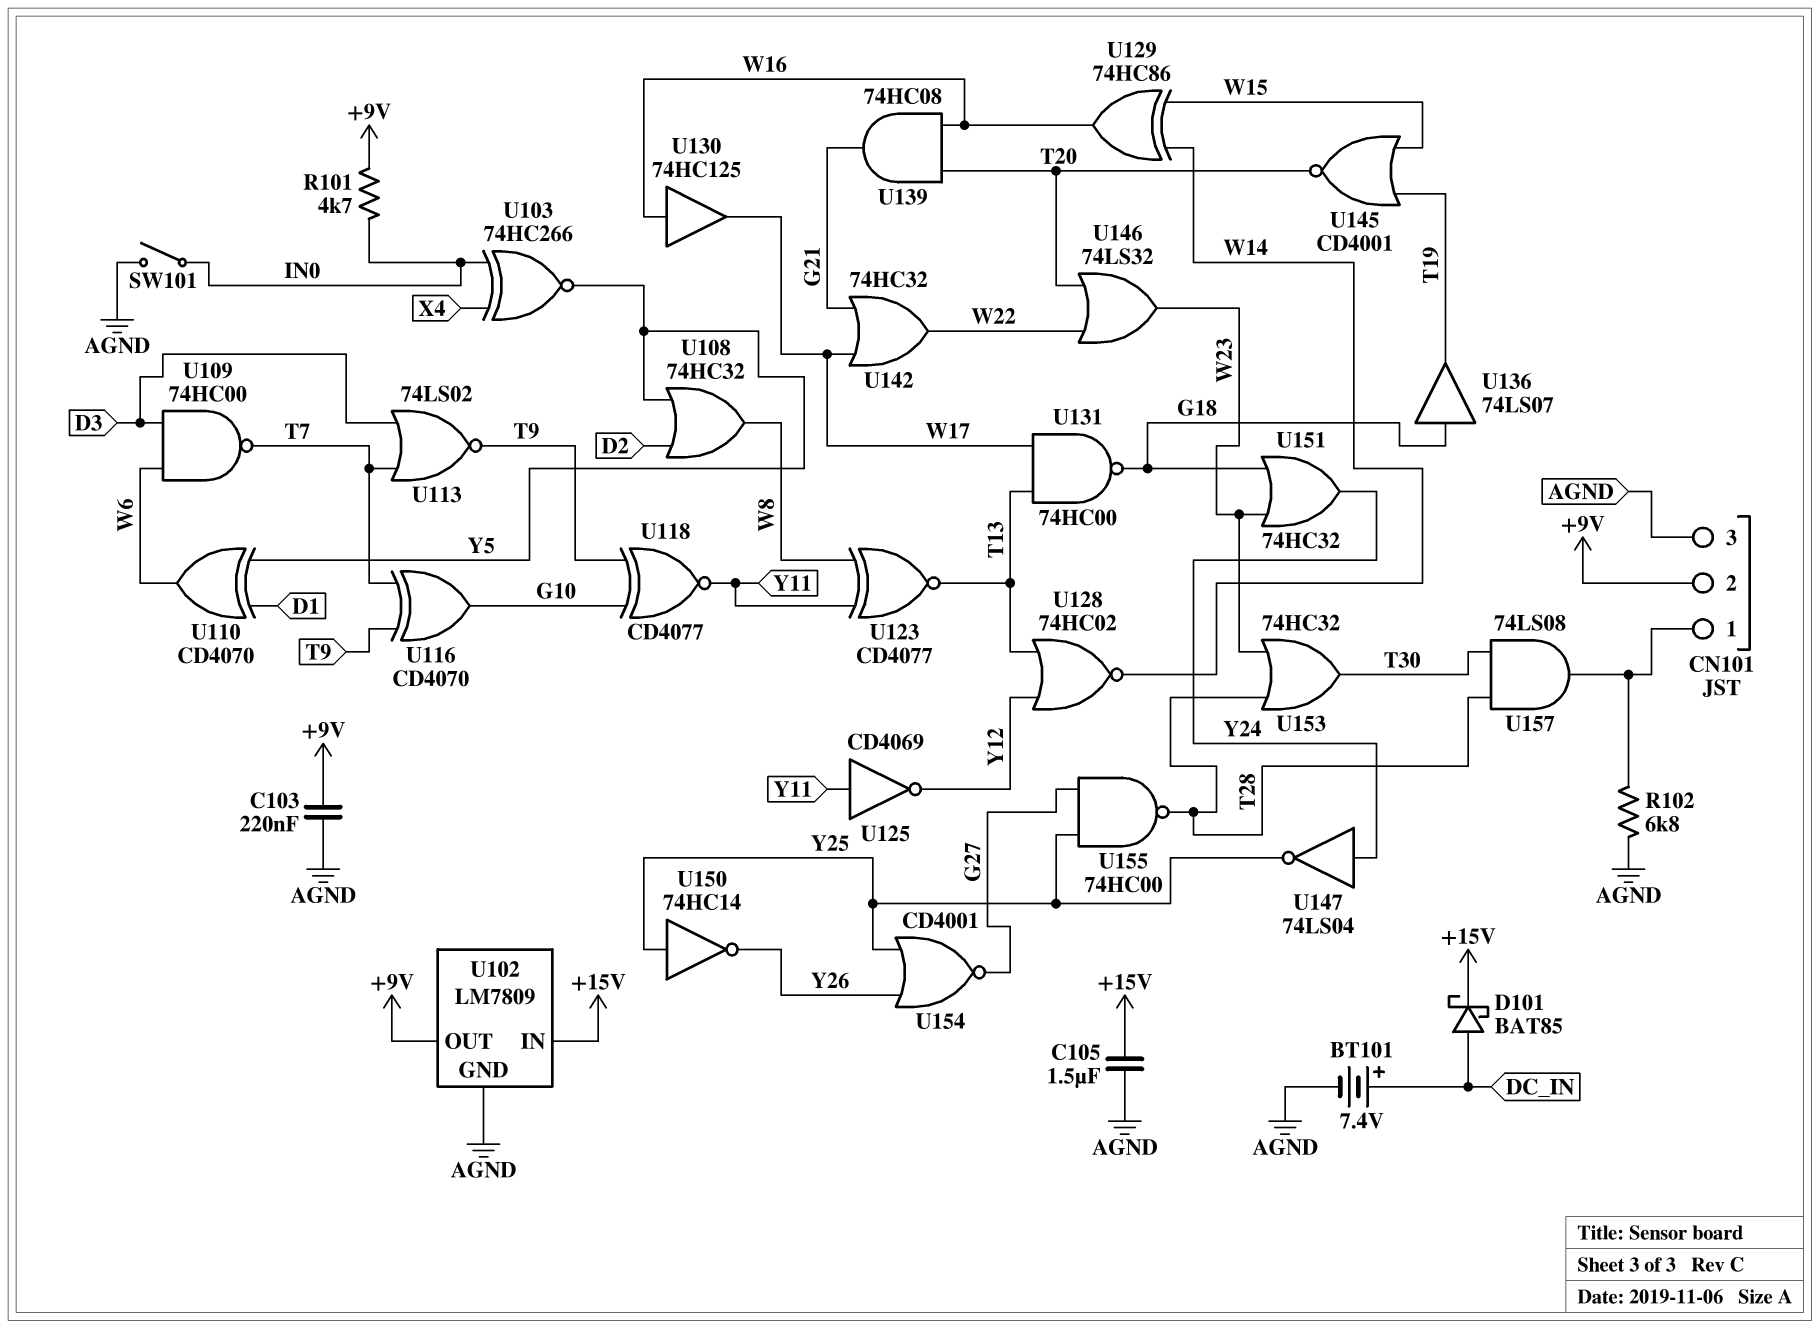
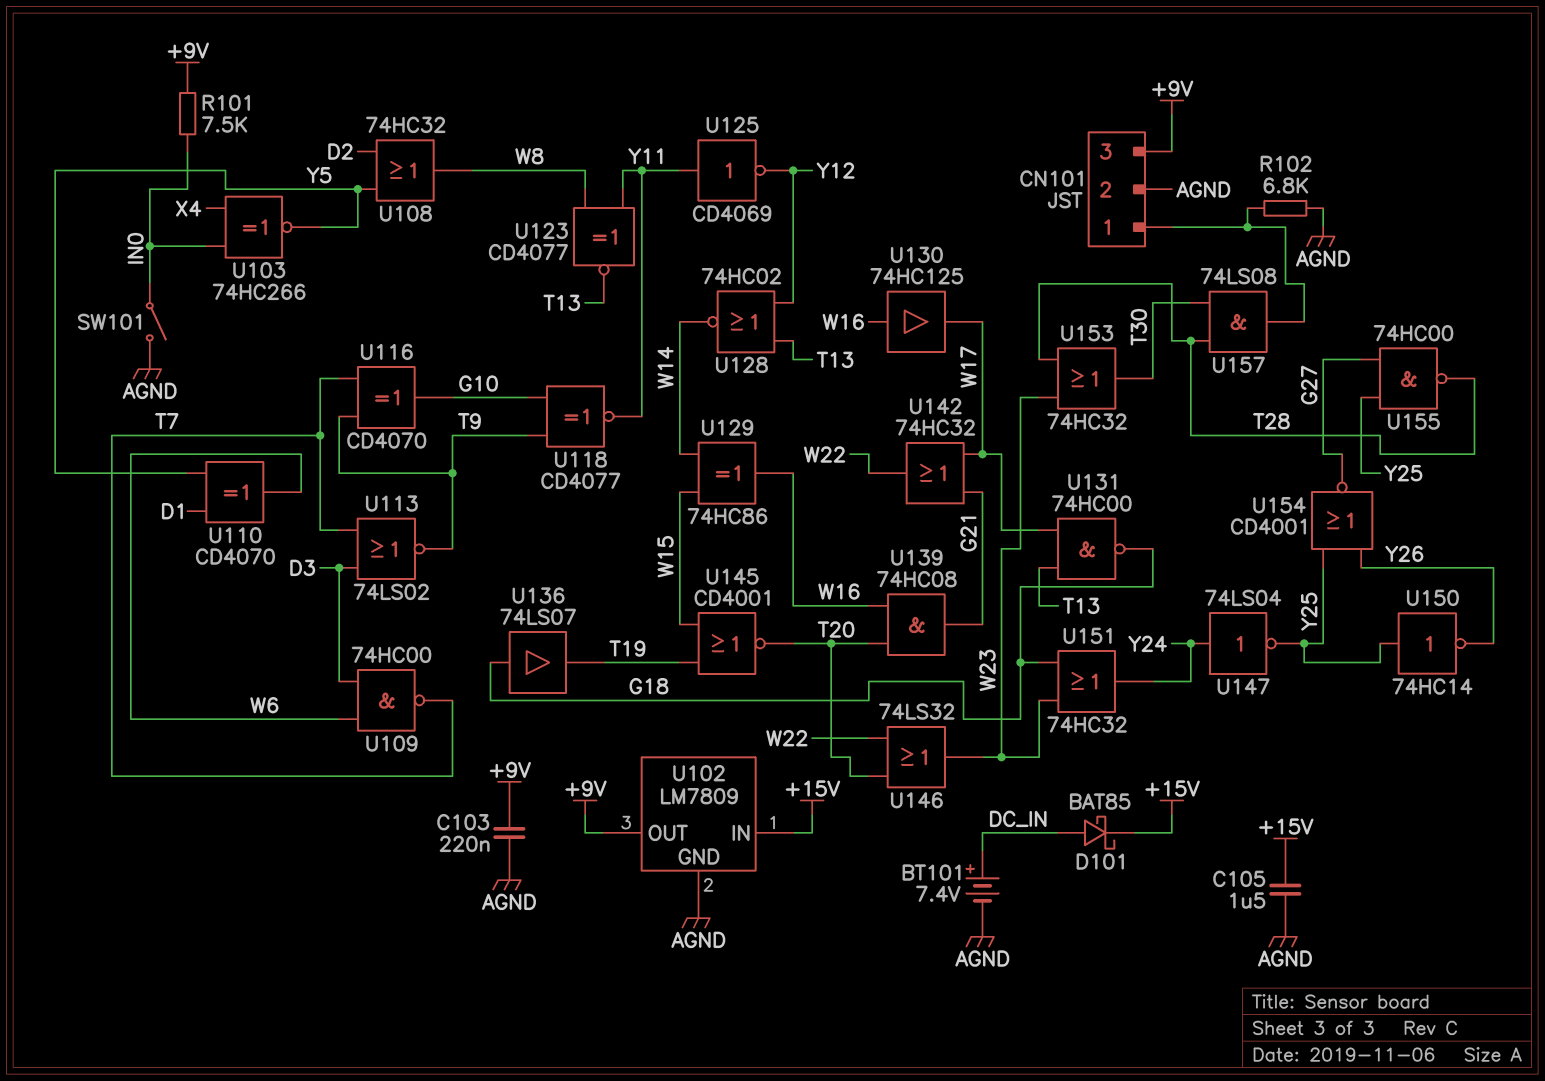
CN101 pin 2: +9V -> AGND
CN101 pin 3: AGND -> +9V
R101: 4.7k (+9V, IN0) -> 7.5k (+9V, IN0)

